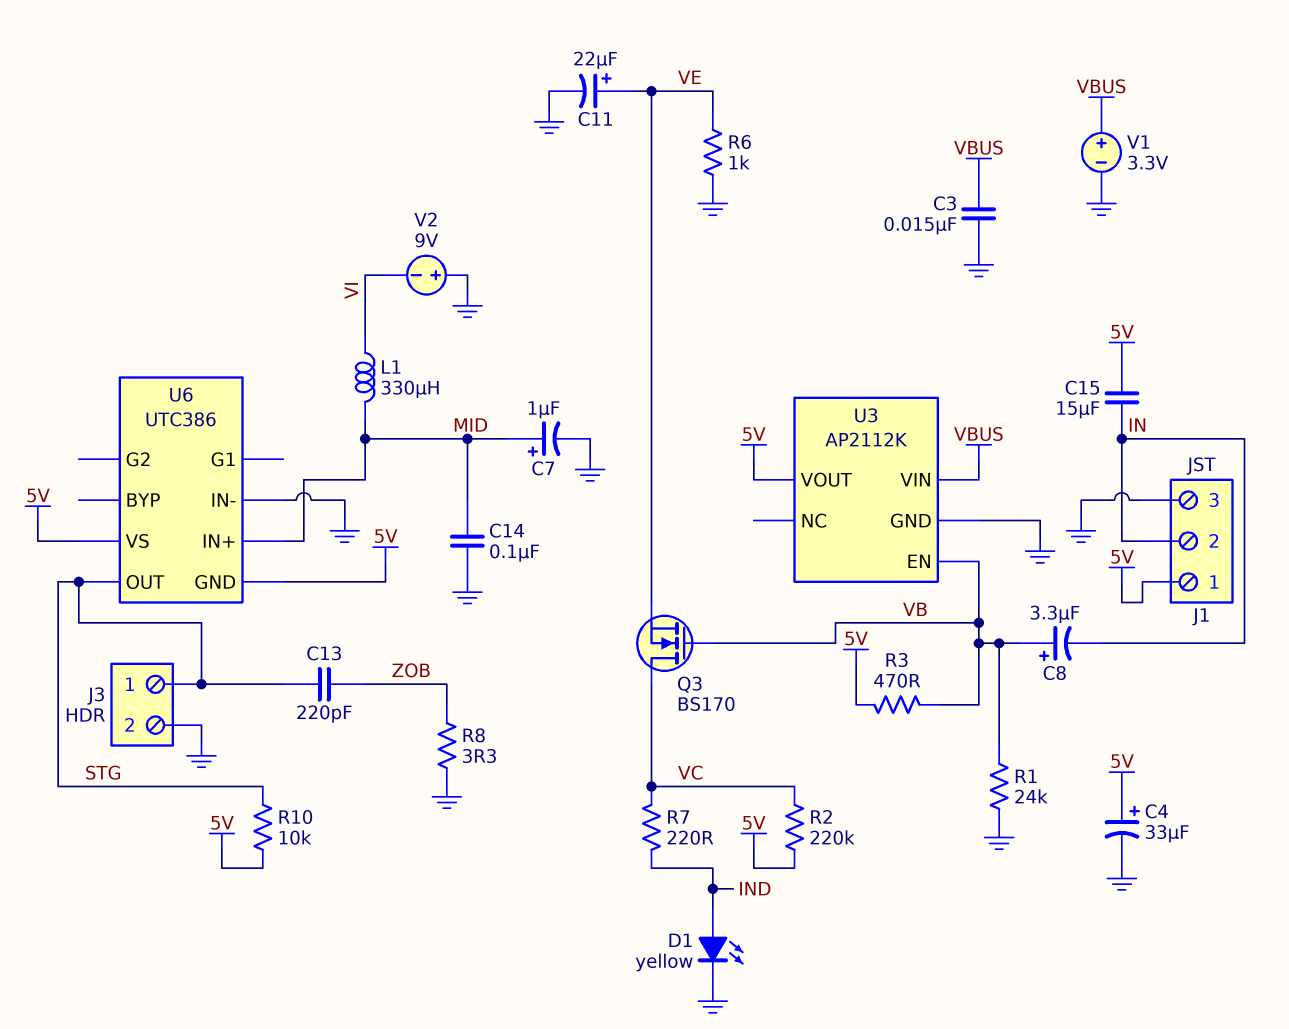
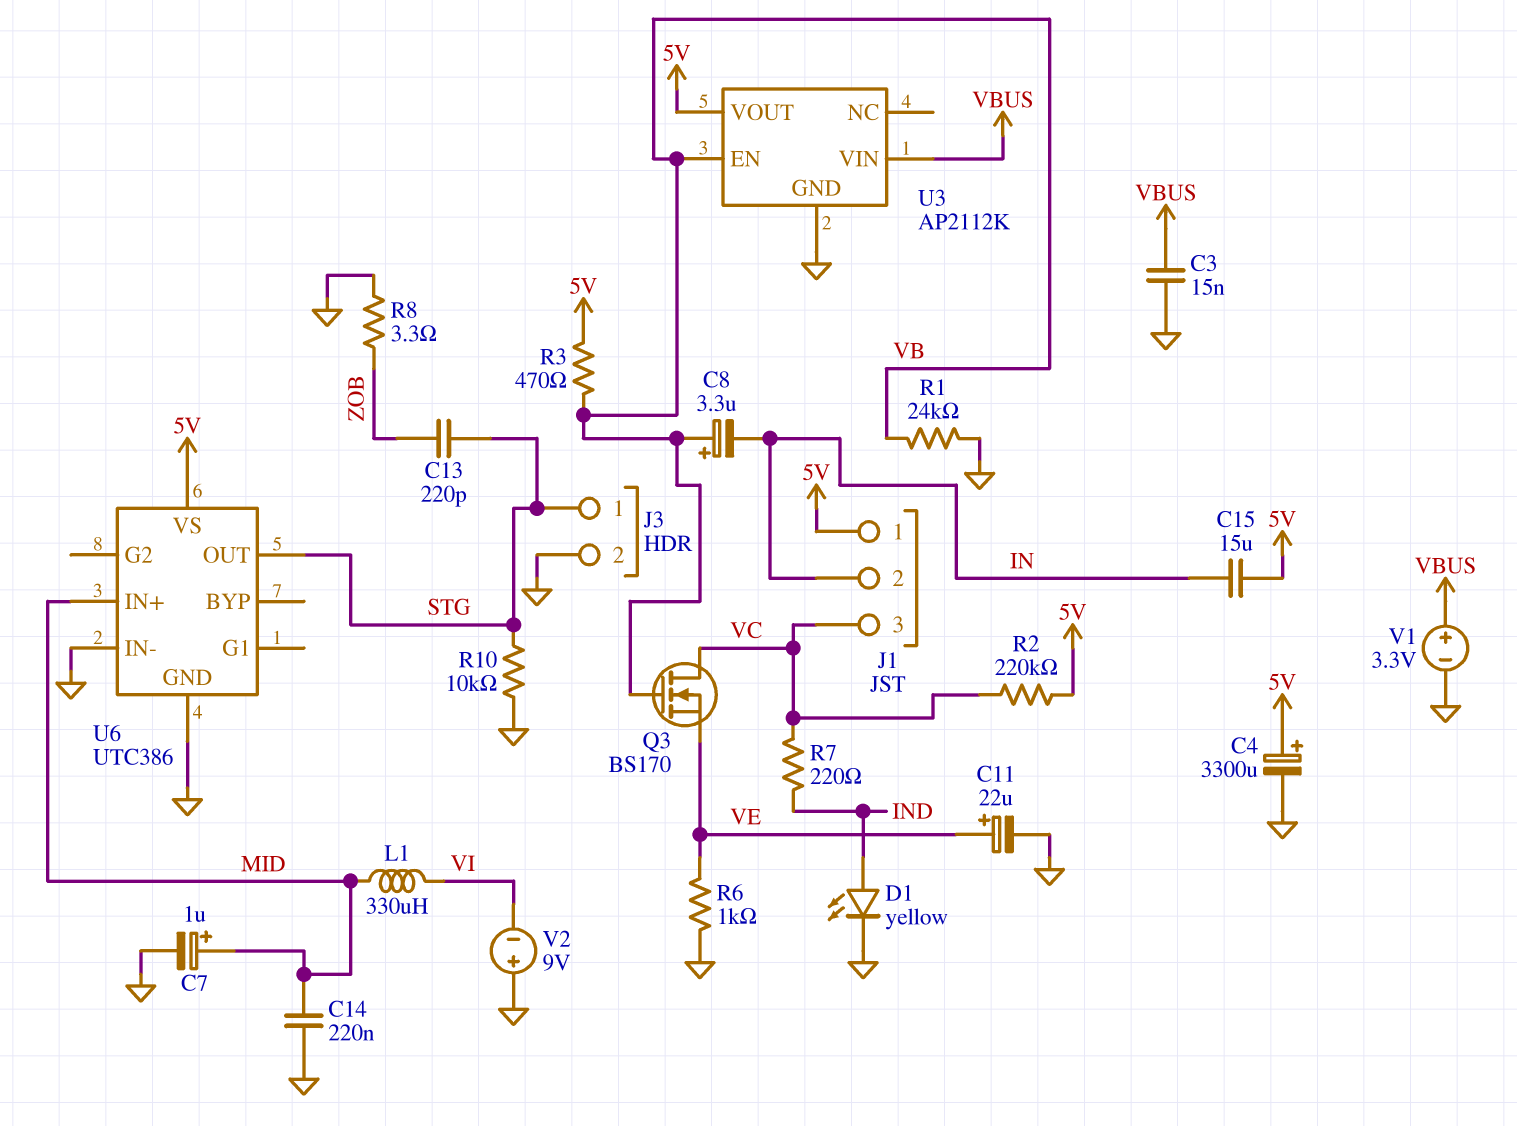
C4: 33uF (plus 5V, minus GND) -> 3300uF (plus 5V, minus GND)
C14: 100nF (GND, MID) -> 220nF (GND, MID)
J1 pin 3: GND -> VC
R10: 10k (5V, STG) -> 10k (GND, STG)
U6 pin GND: 5V -> GND

